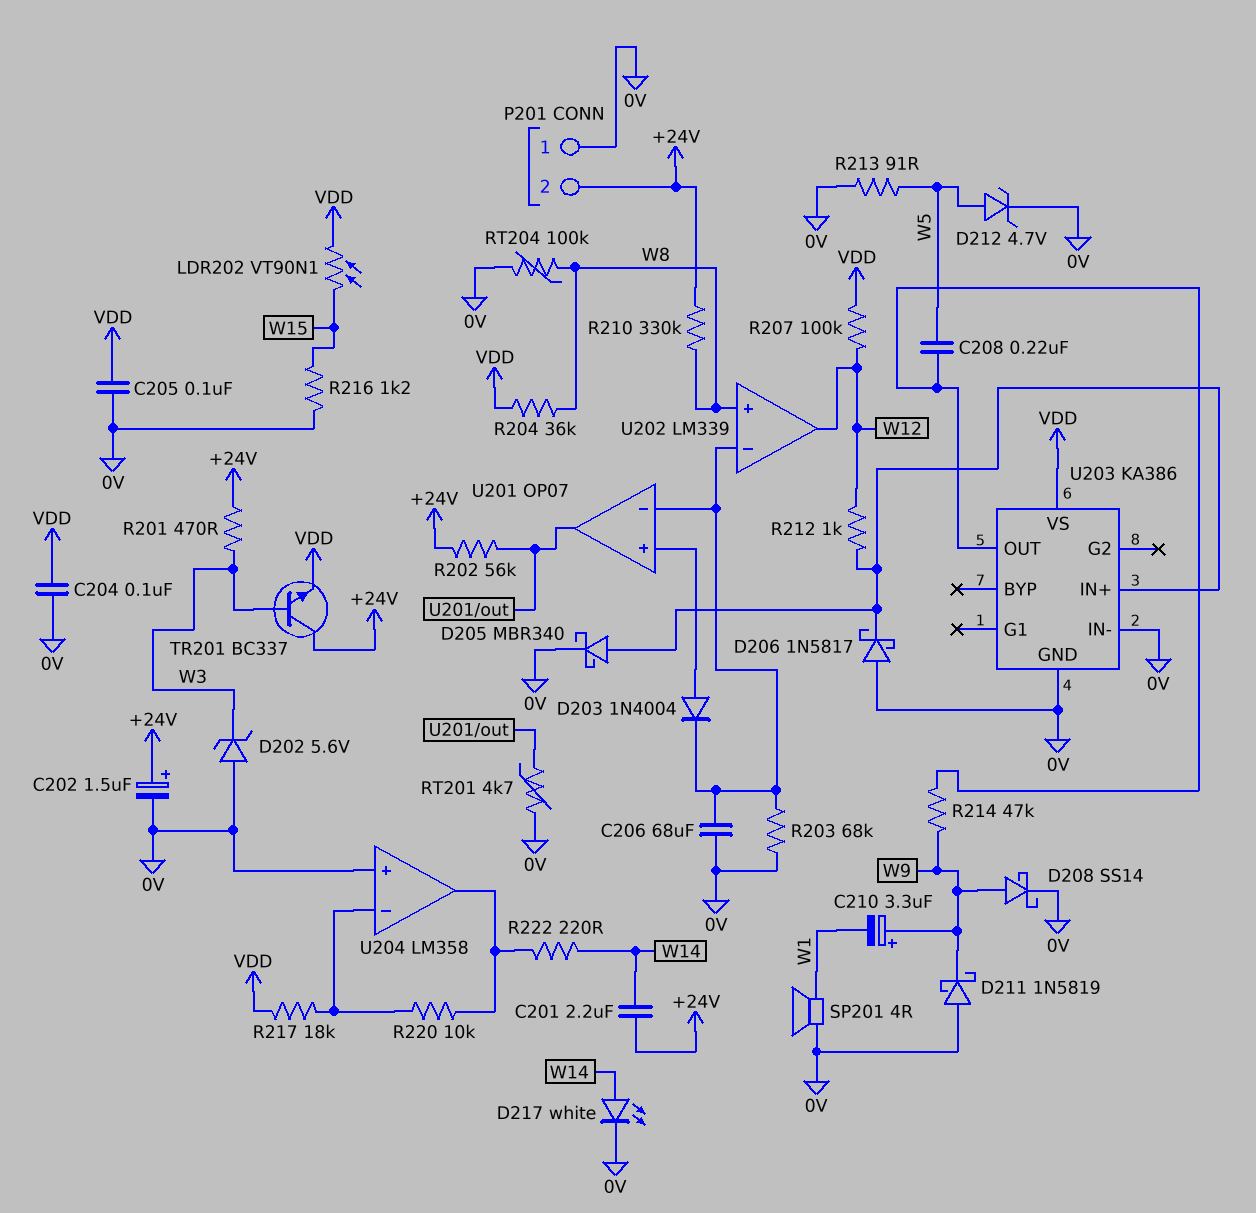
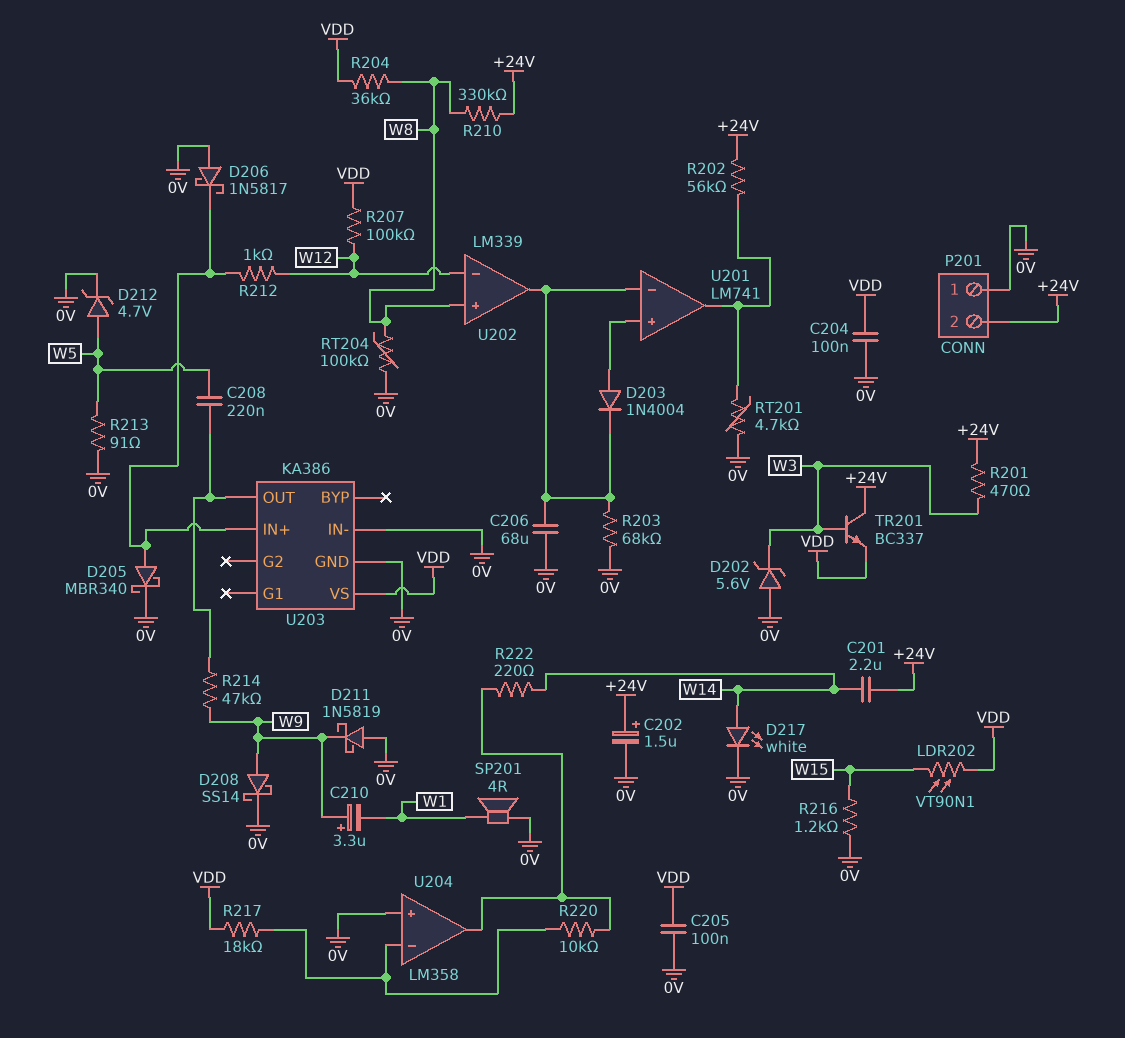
U201: OP07 -> LM741
U202 pin in-: U201/in- -> W12
U202 pin out: W12 -> U201/in-

